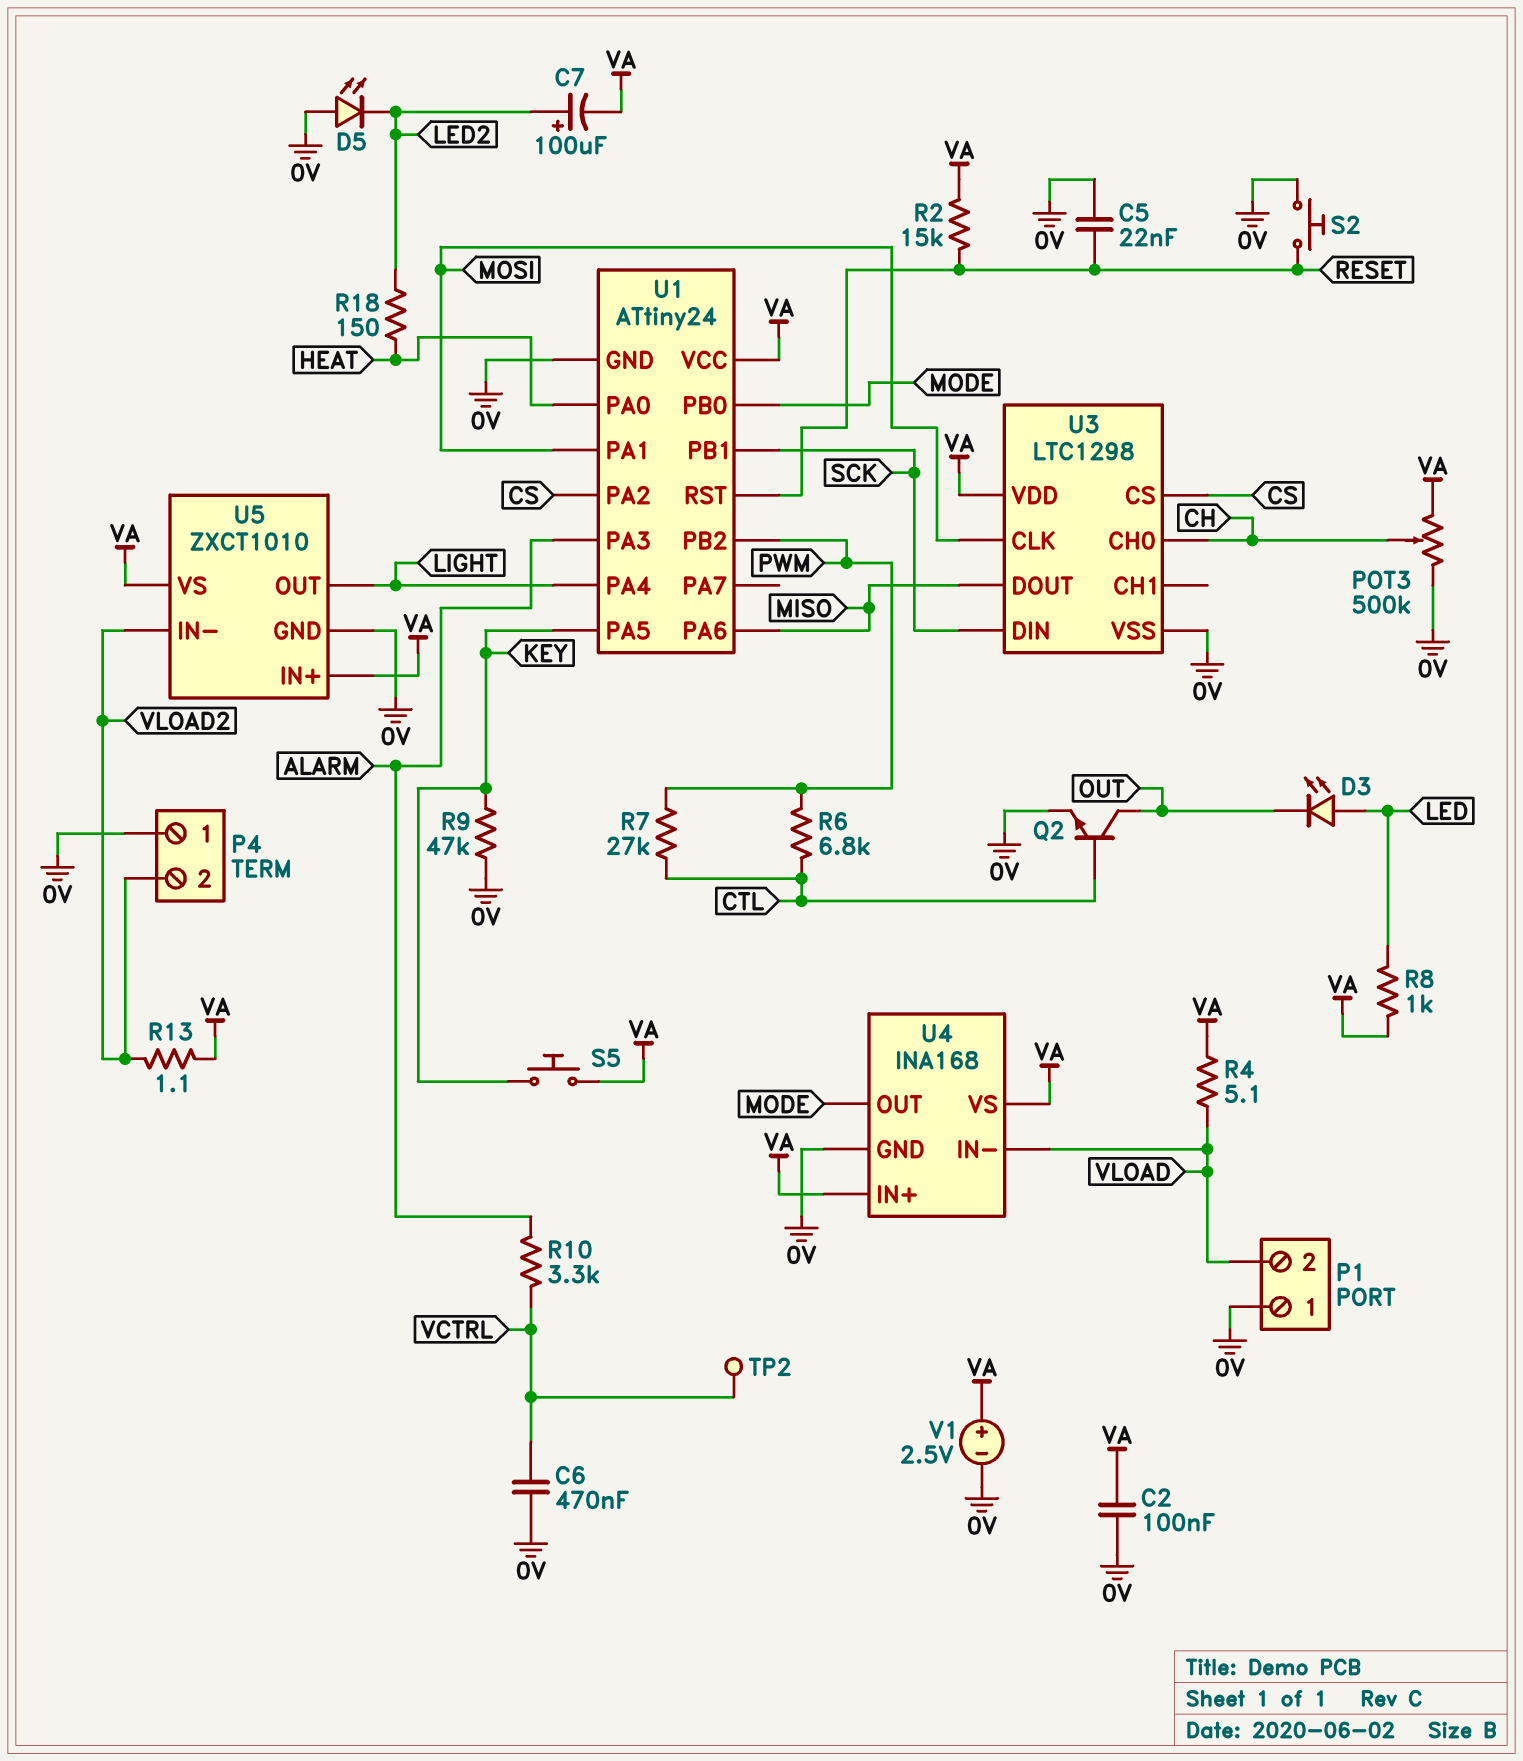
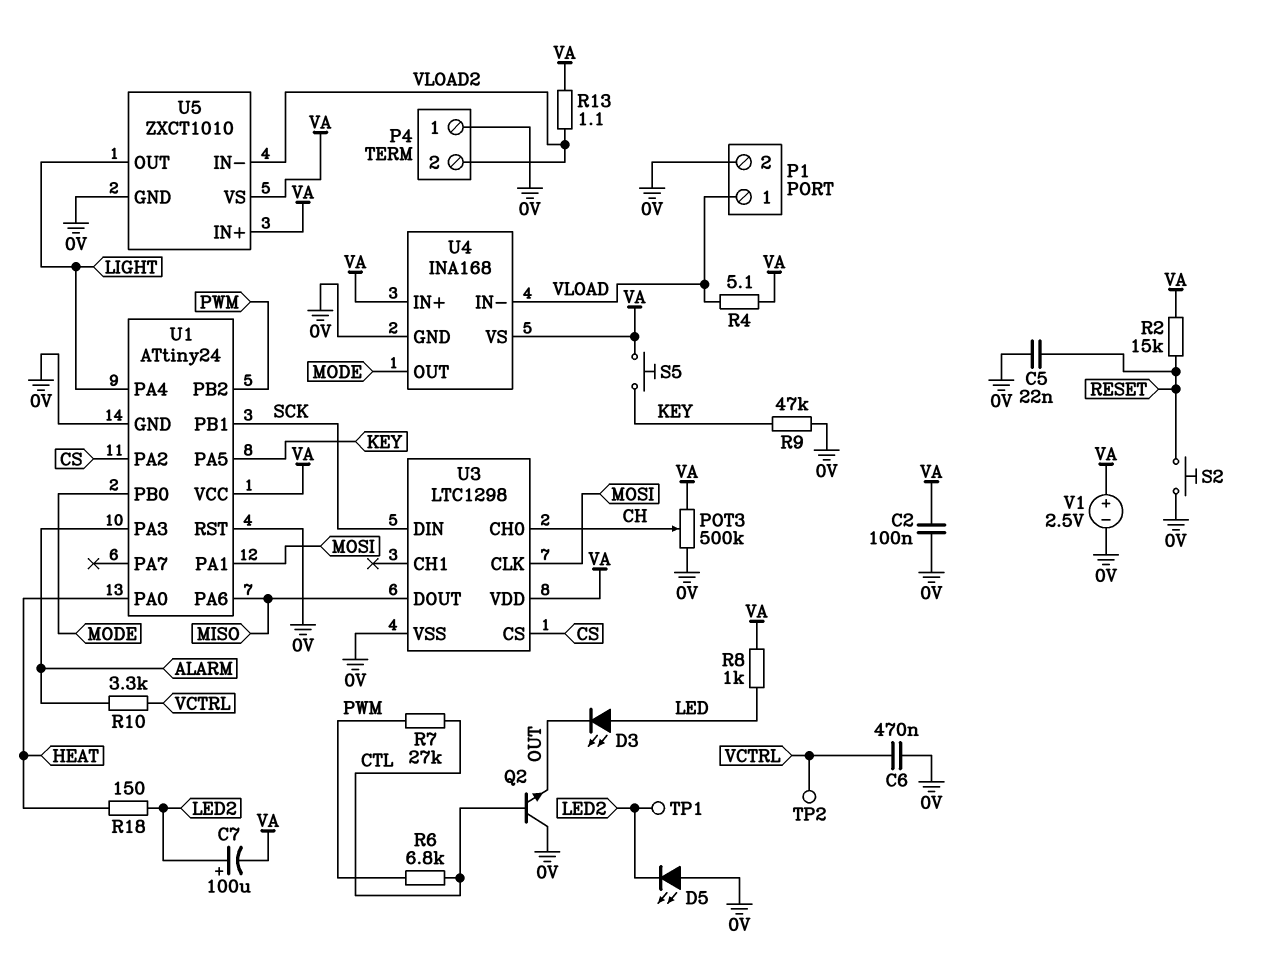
P1 pin 1: 0V -> VLOAD
P1 pin 2: VLOAD -> 0V
Q2: NPN (B CTL, C OUT, E 0V) -> NPN (B CTL, C 0V, E OUT)
TP1: none -> test point (LED2)
U1 pin RST: RESET -> 0V

